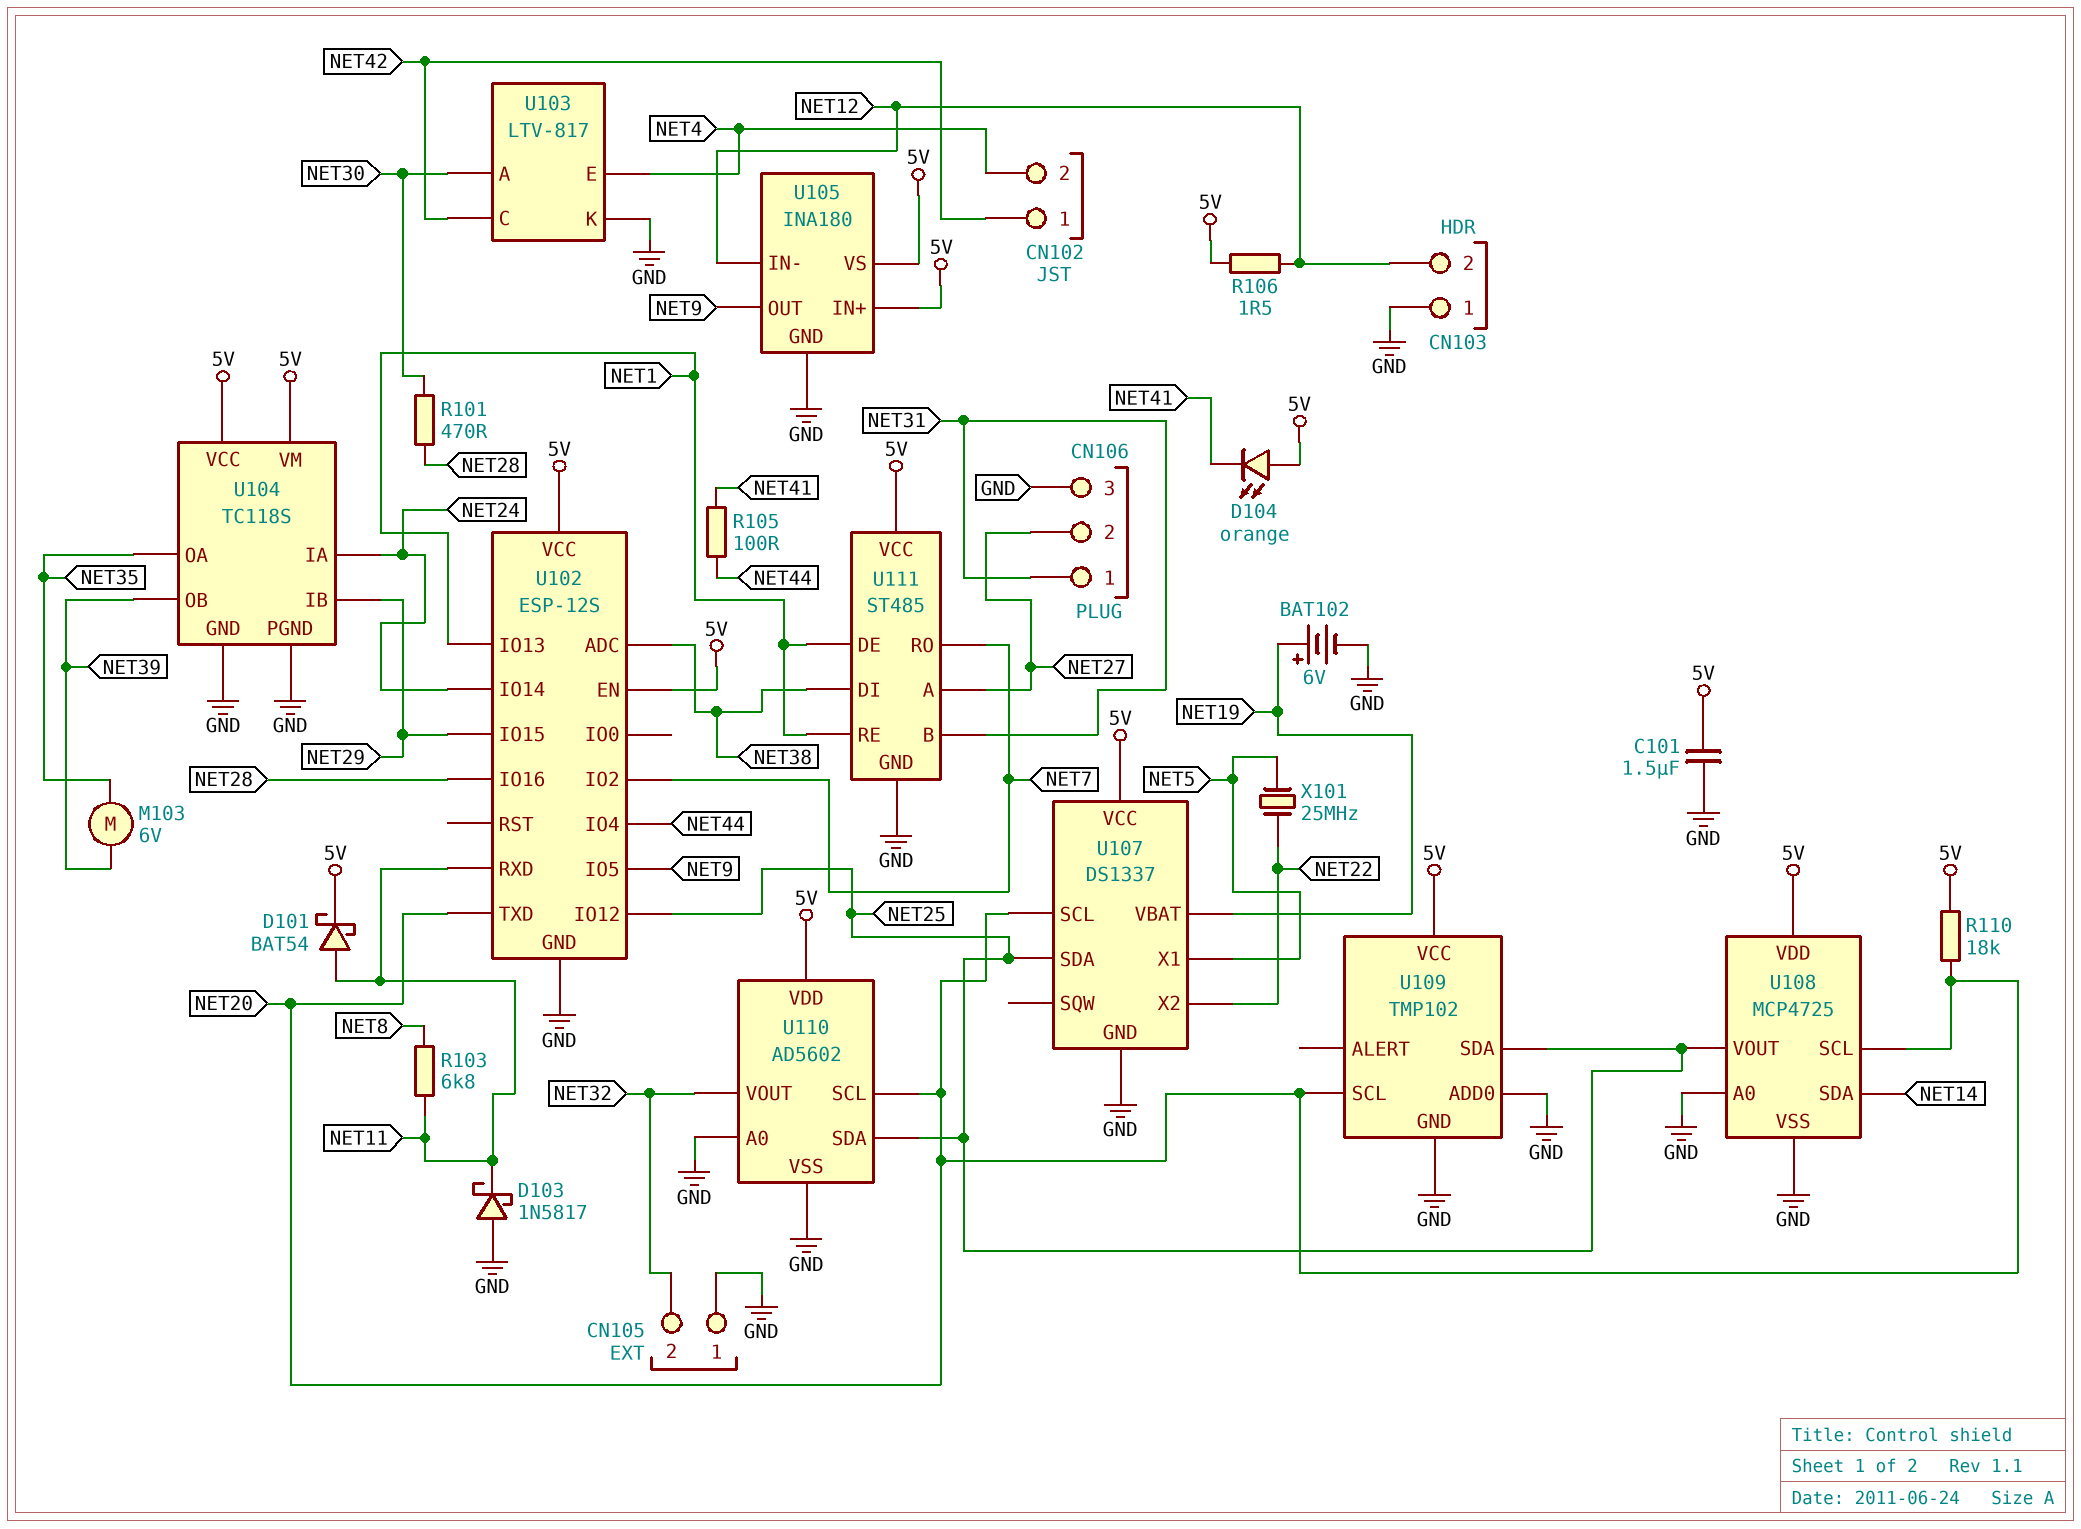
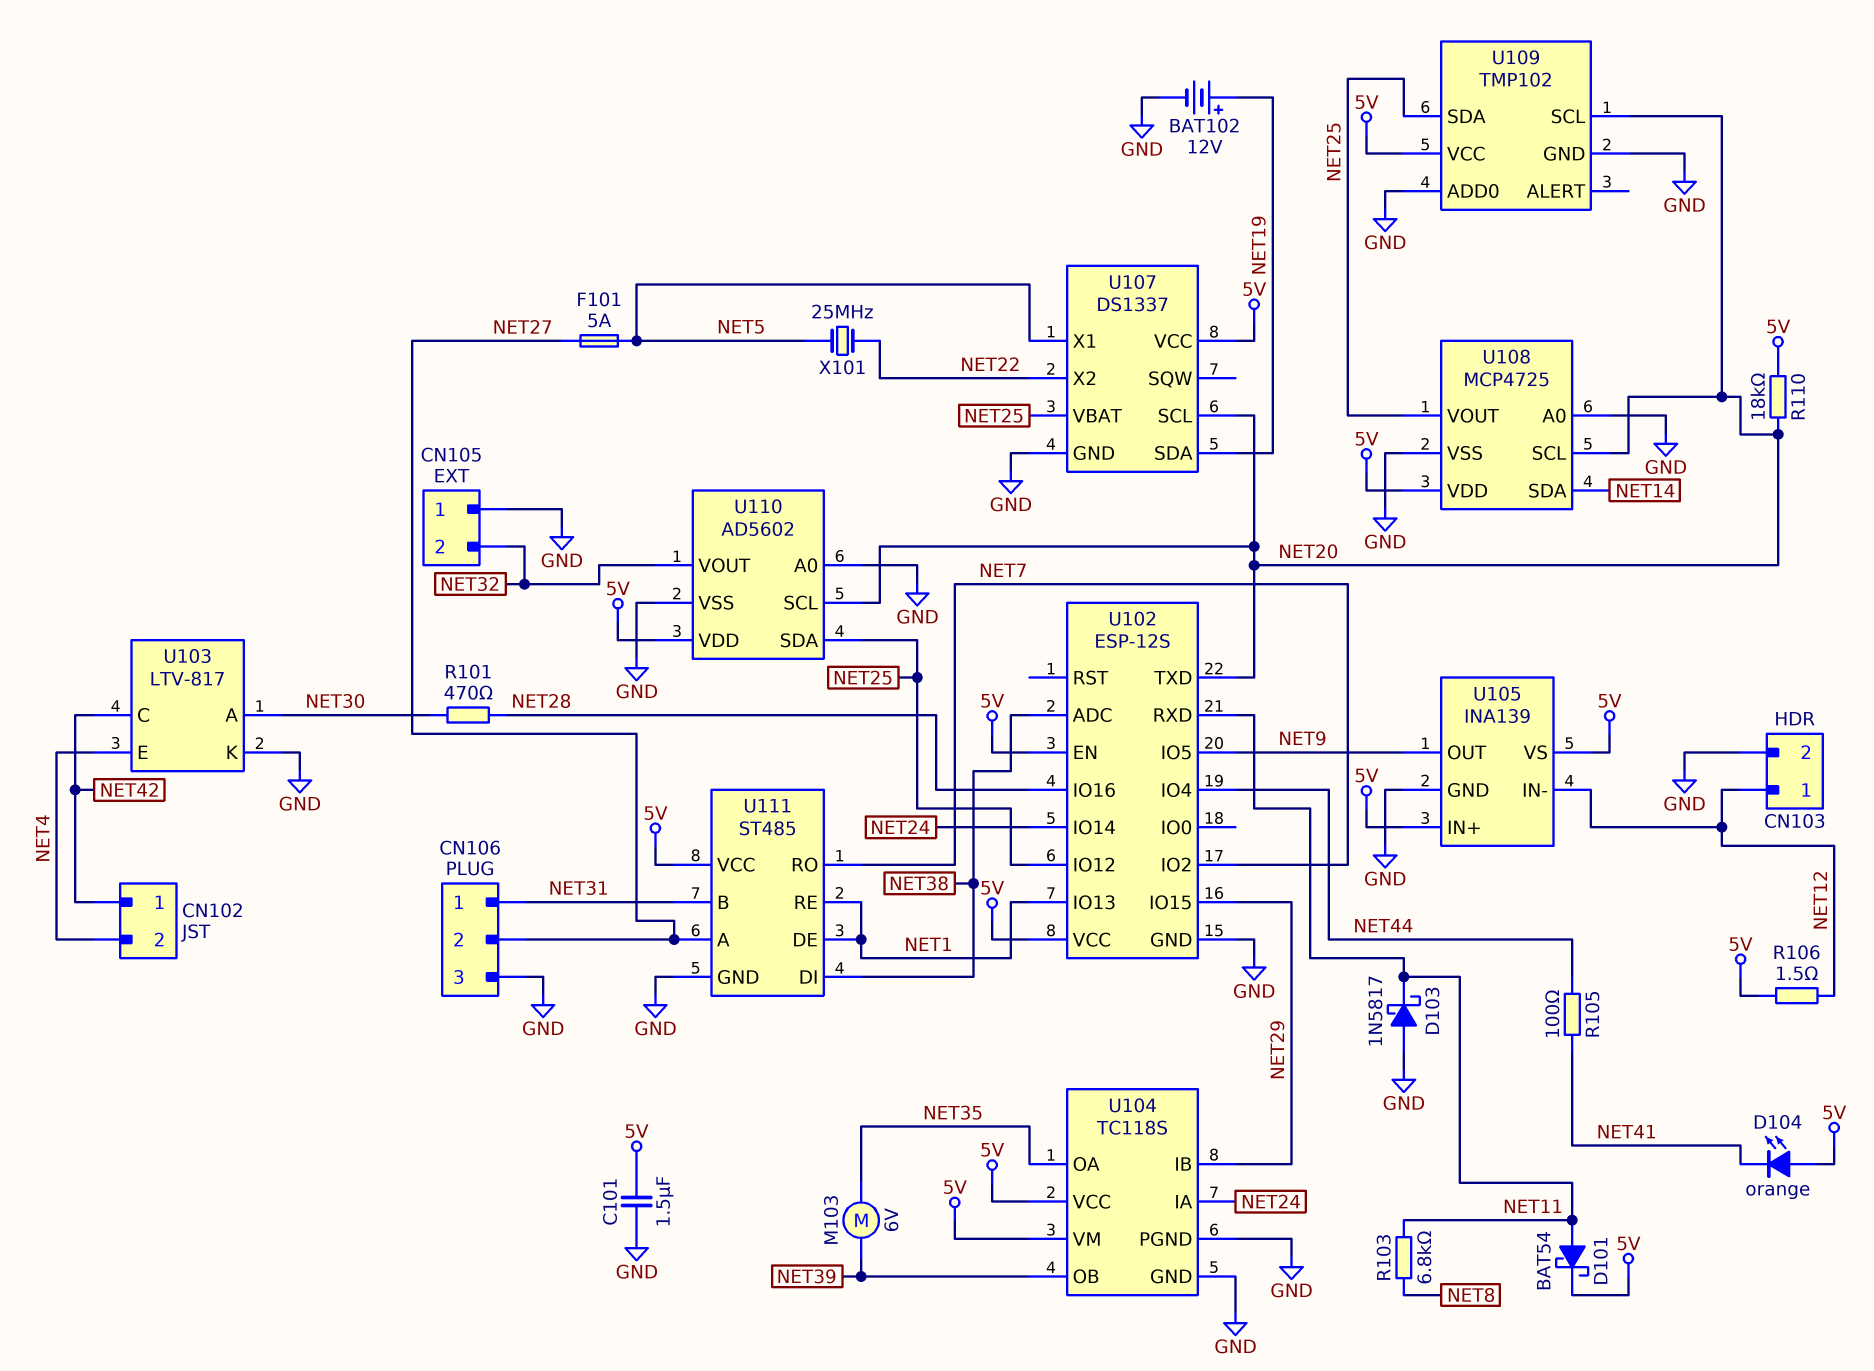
BAT102: 6V (plus NET19, minus GND) -> 12V (plus NET19, minus GND)
CN103 pin 1: GND -> NET12
CN103 pin 2: NET12 -> GND
F101: none -> 5A (NET5, NET27)
U105: INA180 -> INA139
U107 pin SDA: NET25 -> NET19
U107 pin VBAT: NET19 -> NET25

